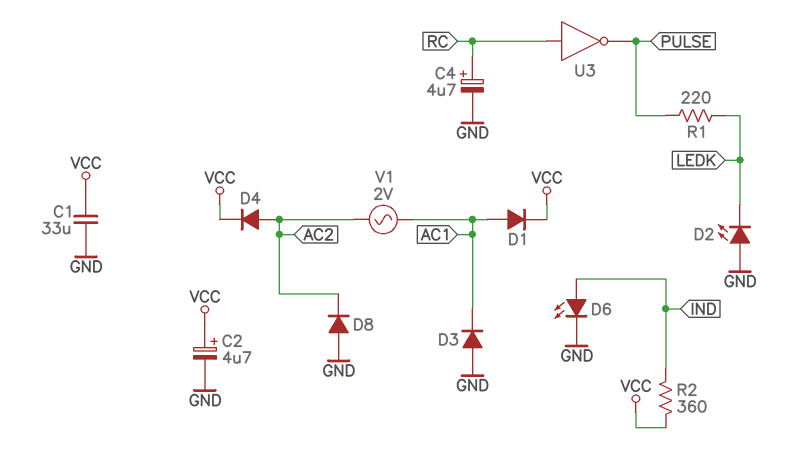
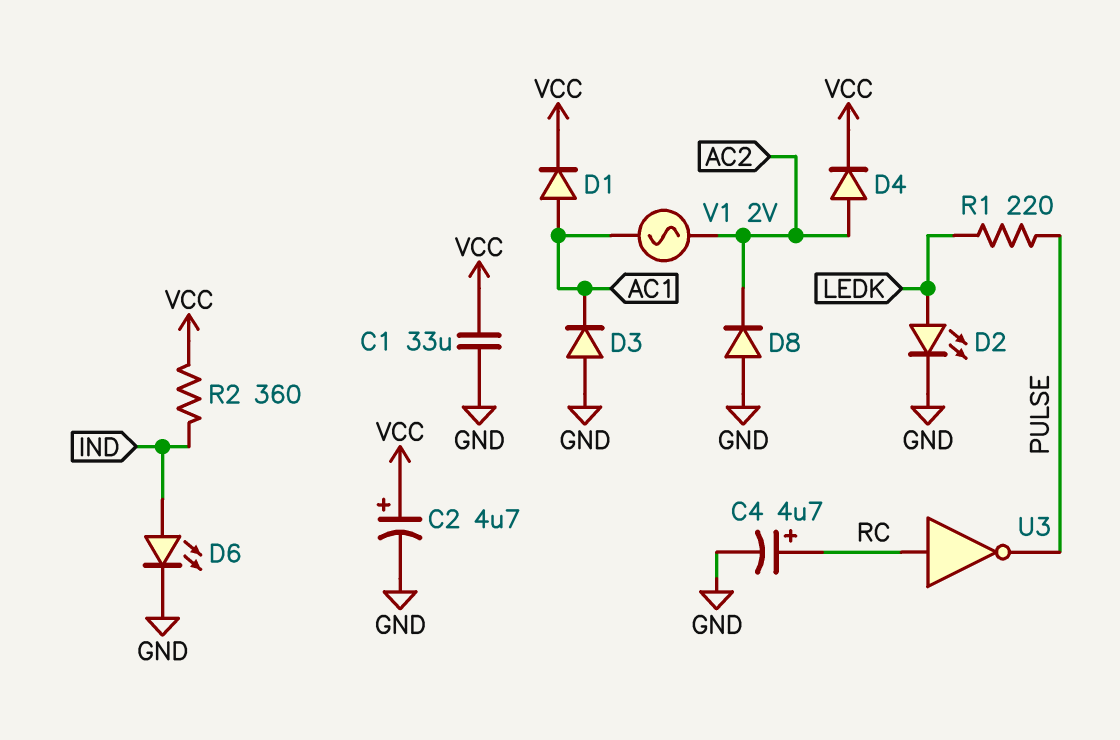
D2: LED (A GND, K LEDK) -> LED (A LEDK, K GND)

